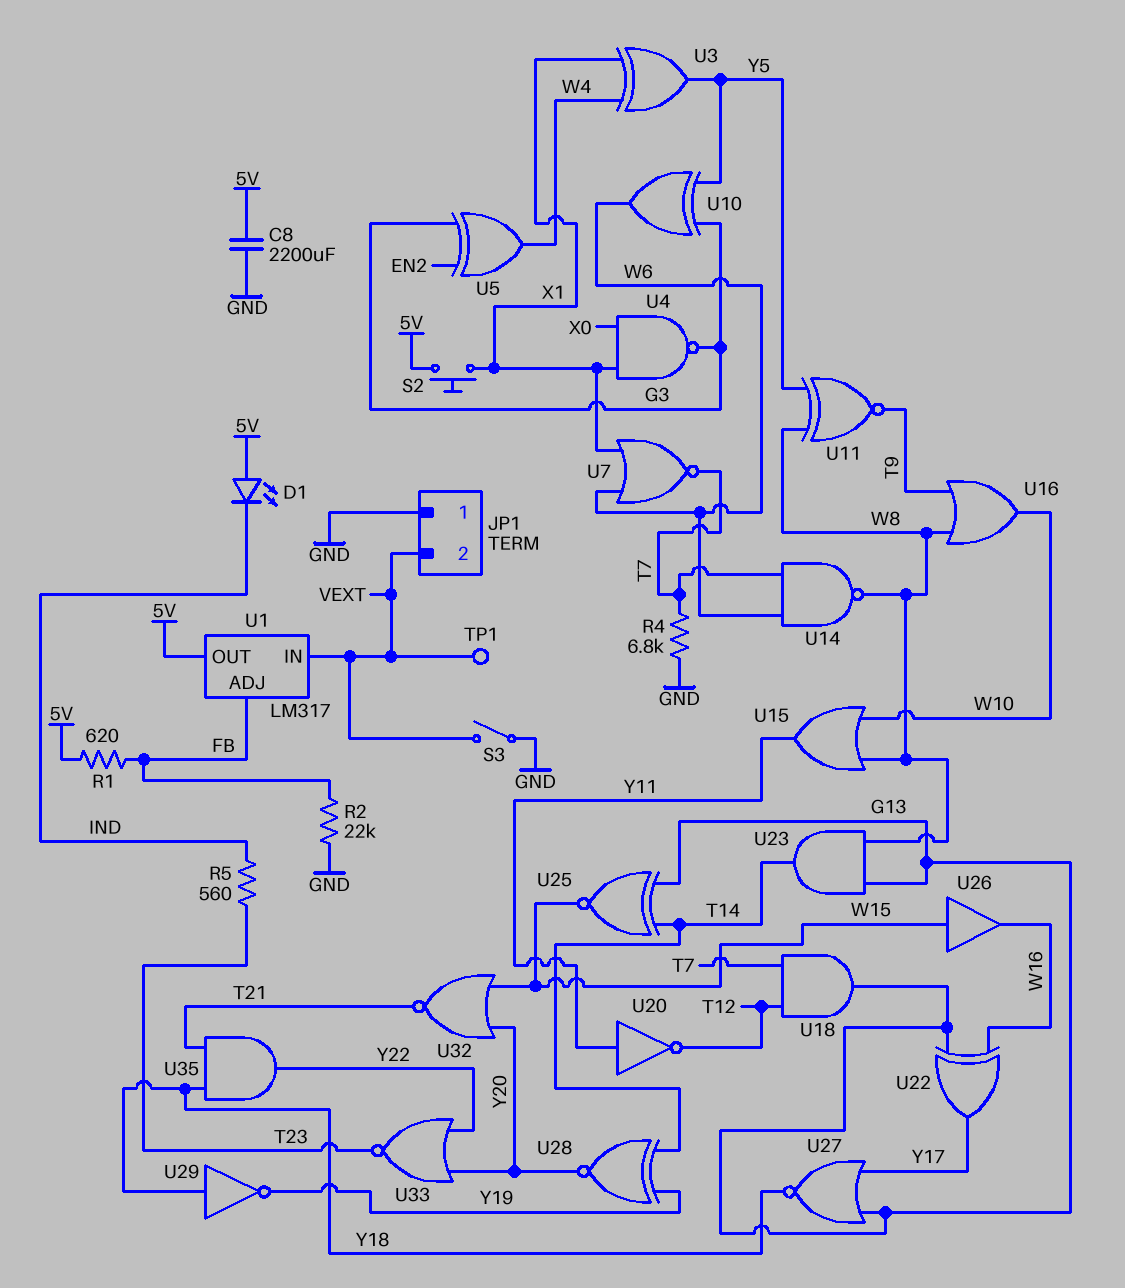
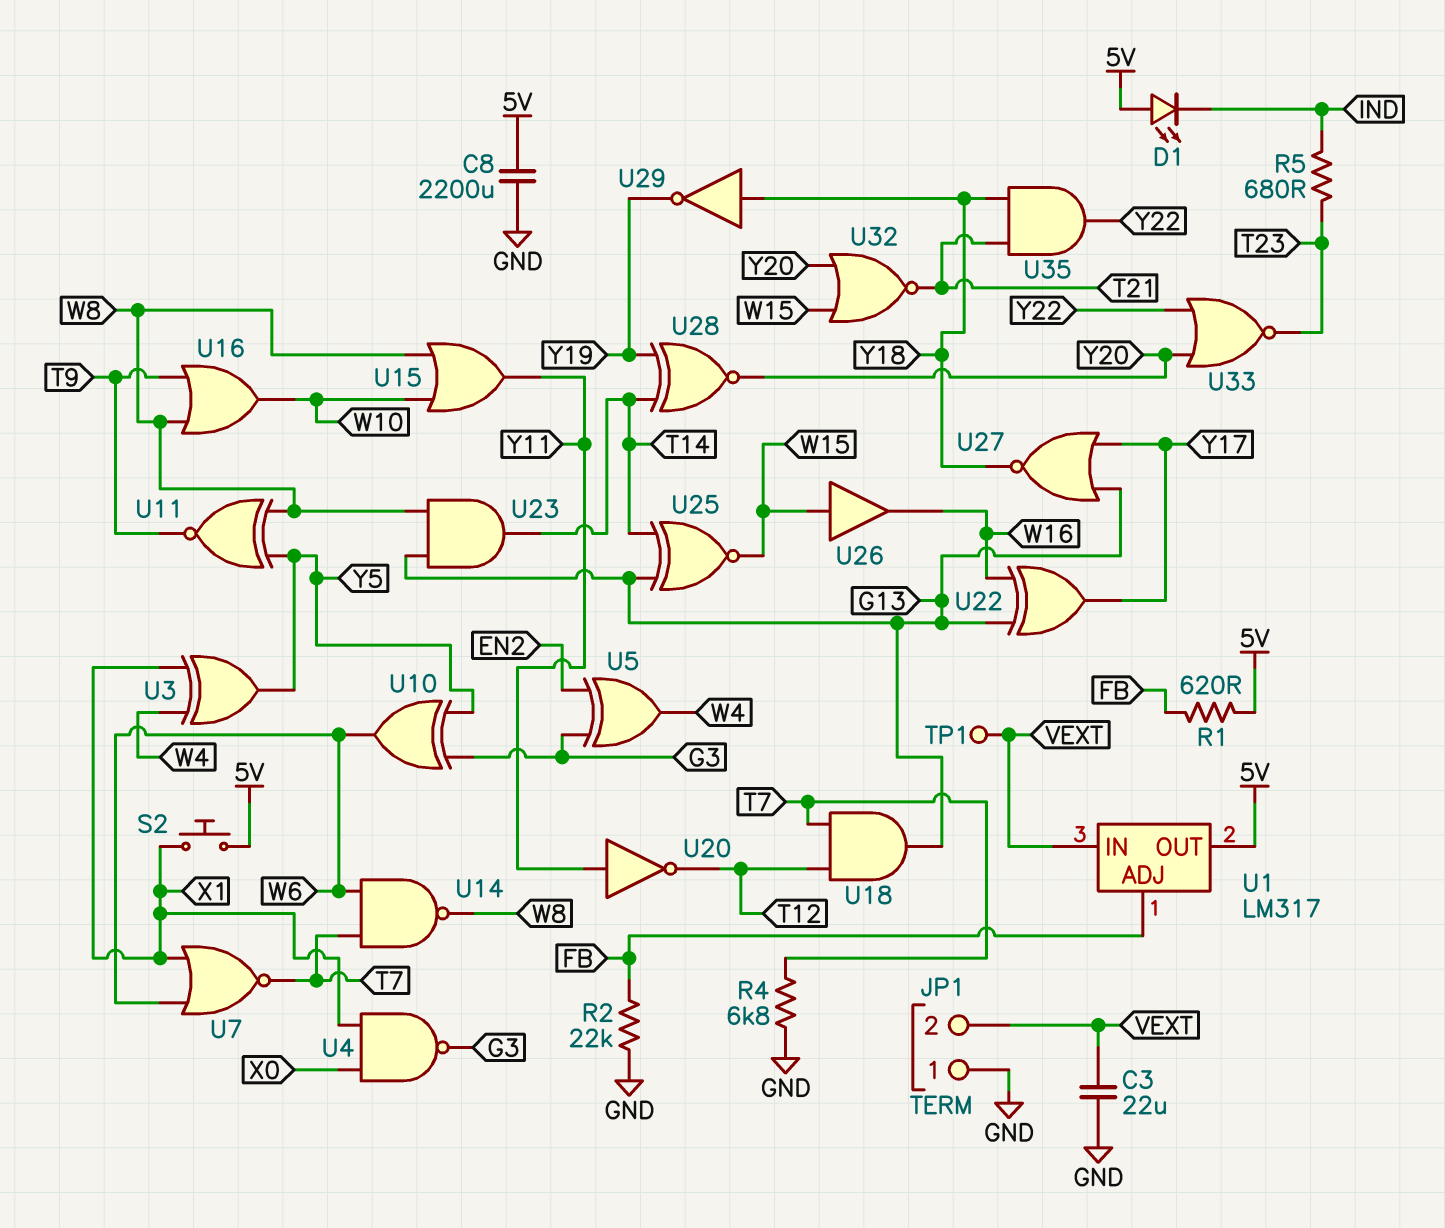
C3: none -> 22uF (GND, VEXT)
R5: 560 (IND, T23) -> 680 (IND, T23)
S3: switch (GND, VEXT) -> none

